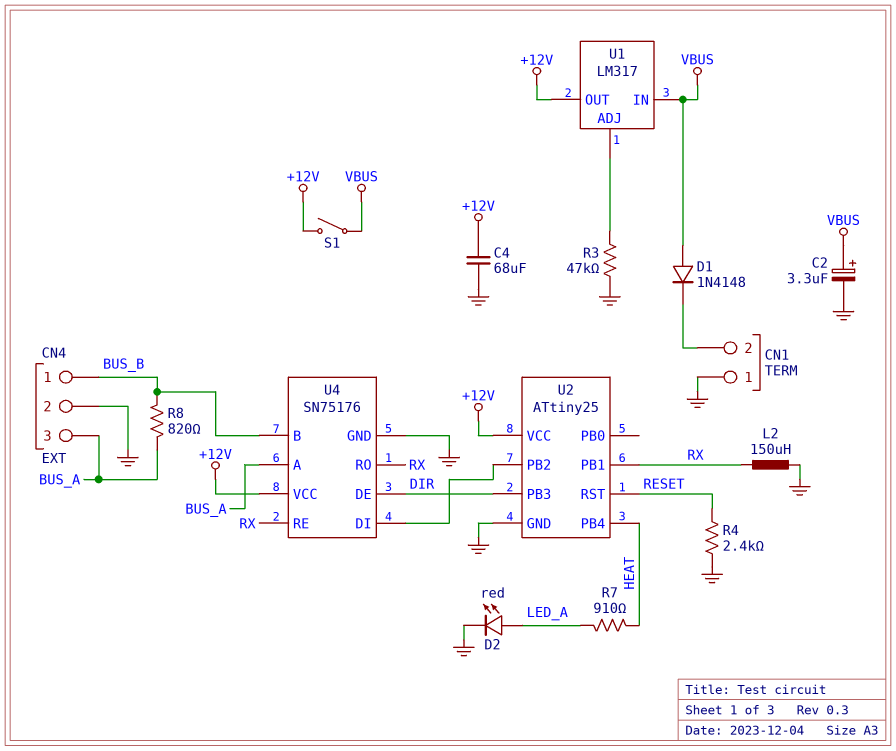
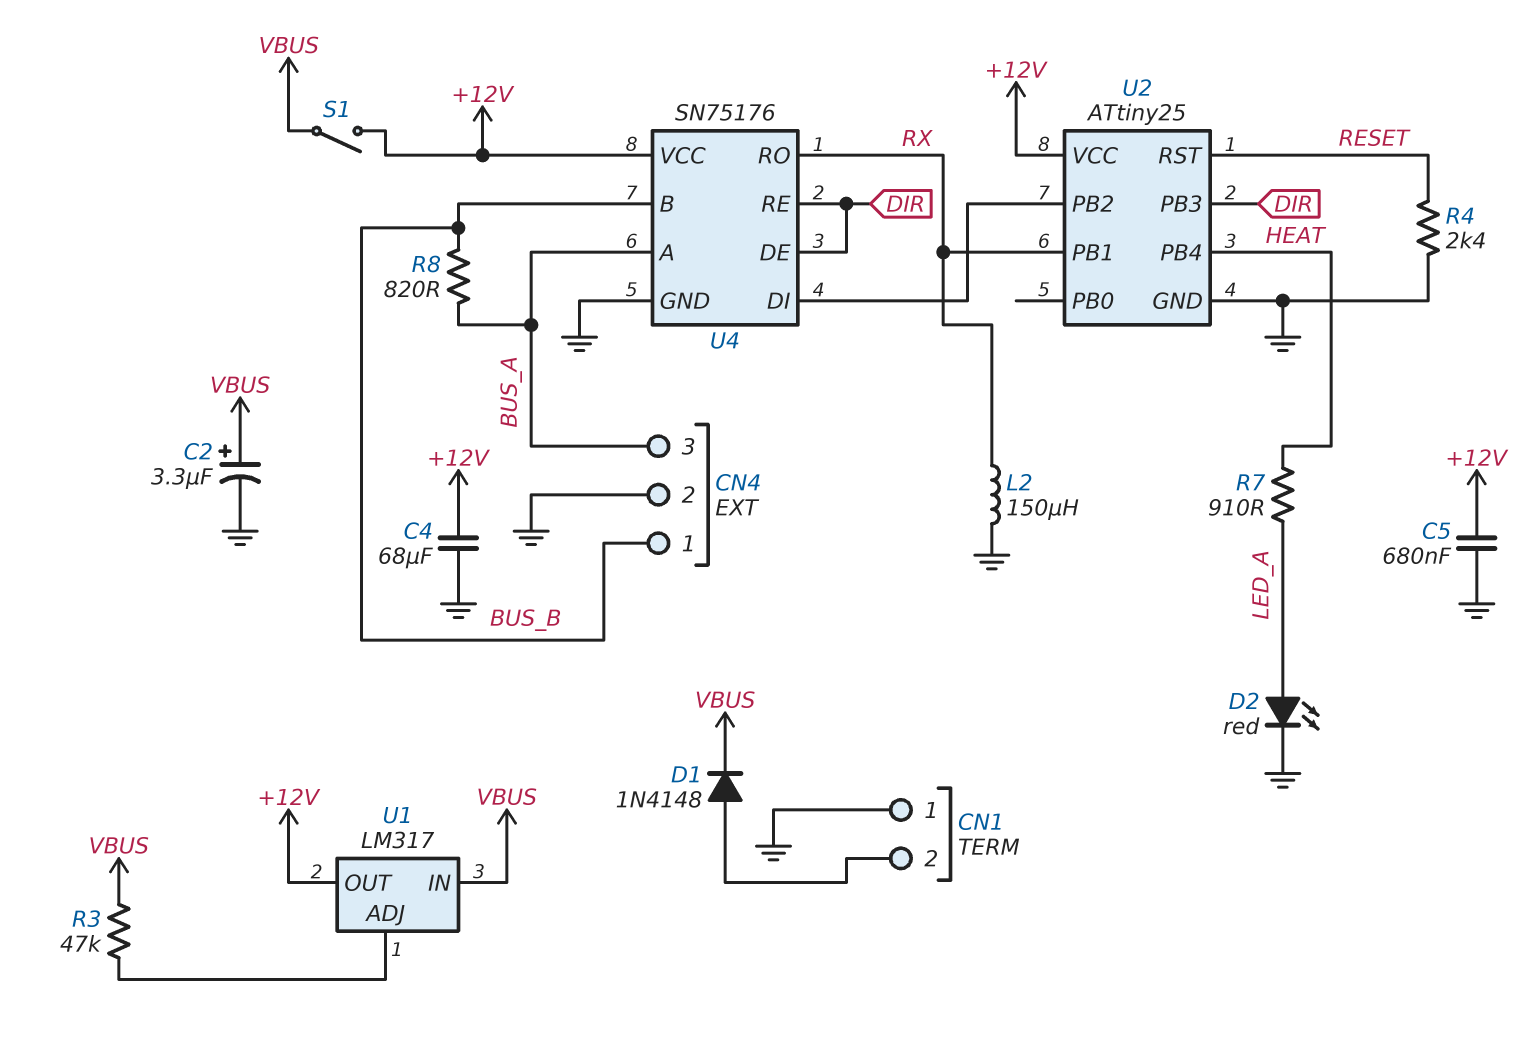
C5: none -> 680nF (+12V, GND)
D1: diode 1N4148 (A VBUS, K CN1/2) -> diode 1N4148 (A CN1/2, K VBUS)
R3: 47k (GND, U1/ADJ) -> 47k (U1/ADJ, VBUS)
U4 pin RE: RX -> DIR

